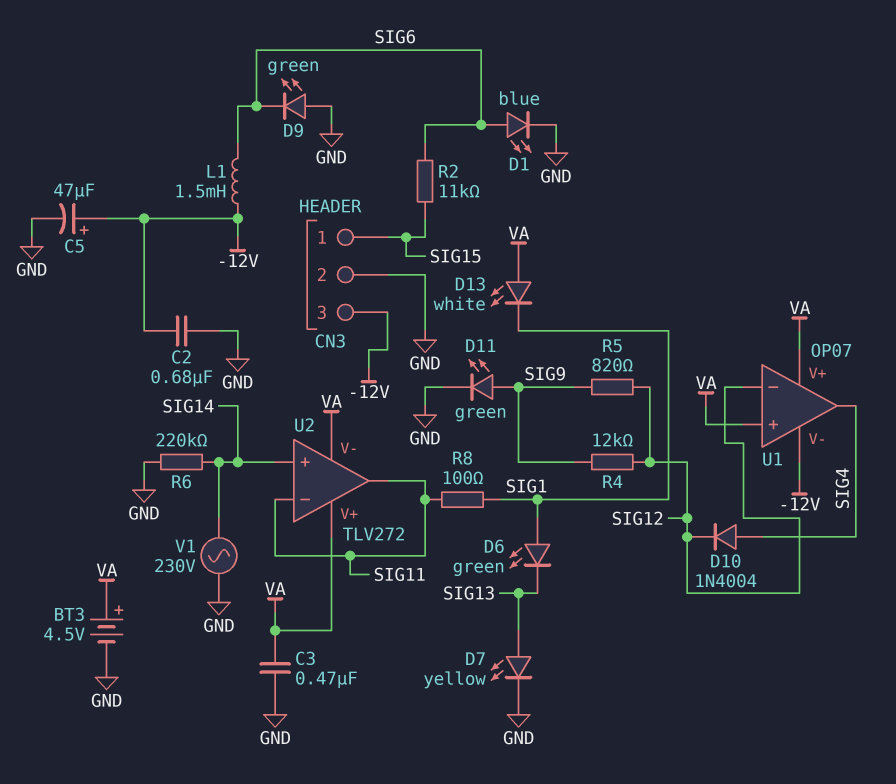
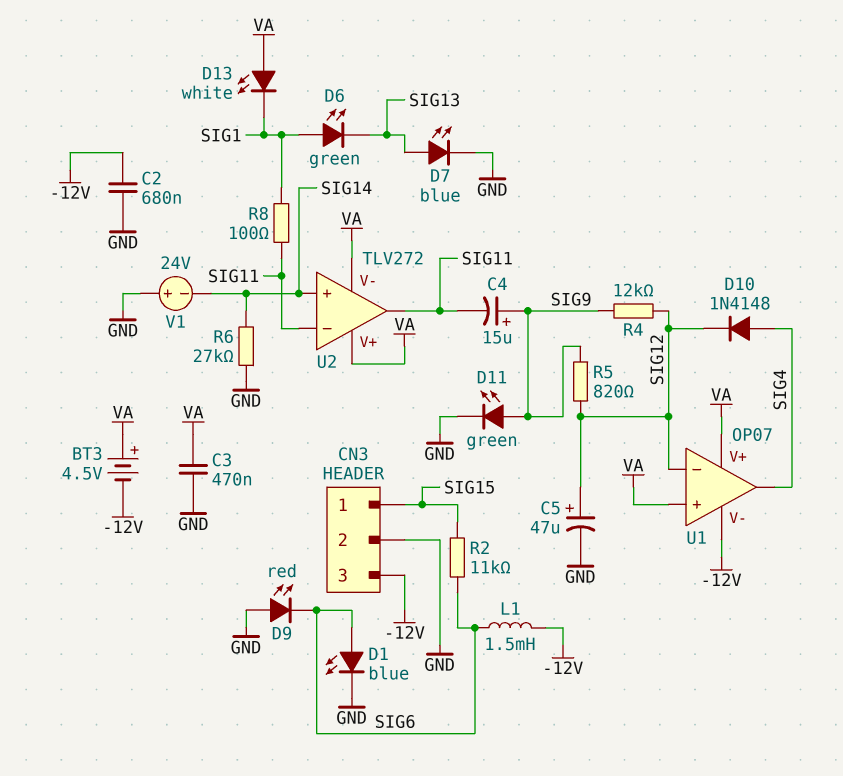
BT3: 4.5V (plus VA, minus GND) -> 4.5V (plus VA, minus -12V)
C4: none -> 15uF (plus SIG9, minus SIG11)
C5: 47uF (plus -12V, minus GND) -> 47uF (plus SIG12, minus GND)
D7: LED yellow (A SIG13, K GND) -> LED blue (A SIG13, K GND)
D9: LED green (A GND, K SIG6) -> LED red (A GND, K SIG6)
D10: diode 1N4004 (A SIG4, K SIG12) -> diode 1N4148 (A SIG4, K SIG12)
R6: 220k (GND, SIG14) -> 27k (GND, SIG14)
V1: AC 230V (GND, SIG14) -> 24V (plus GND, minus SIG14)

